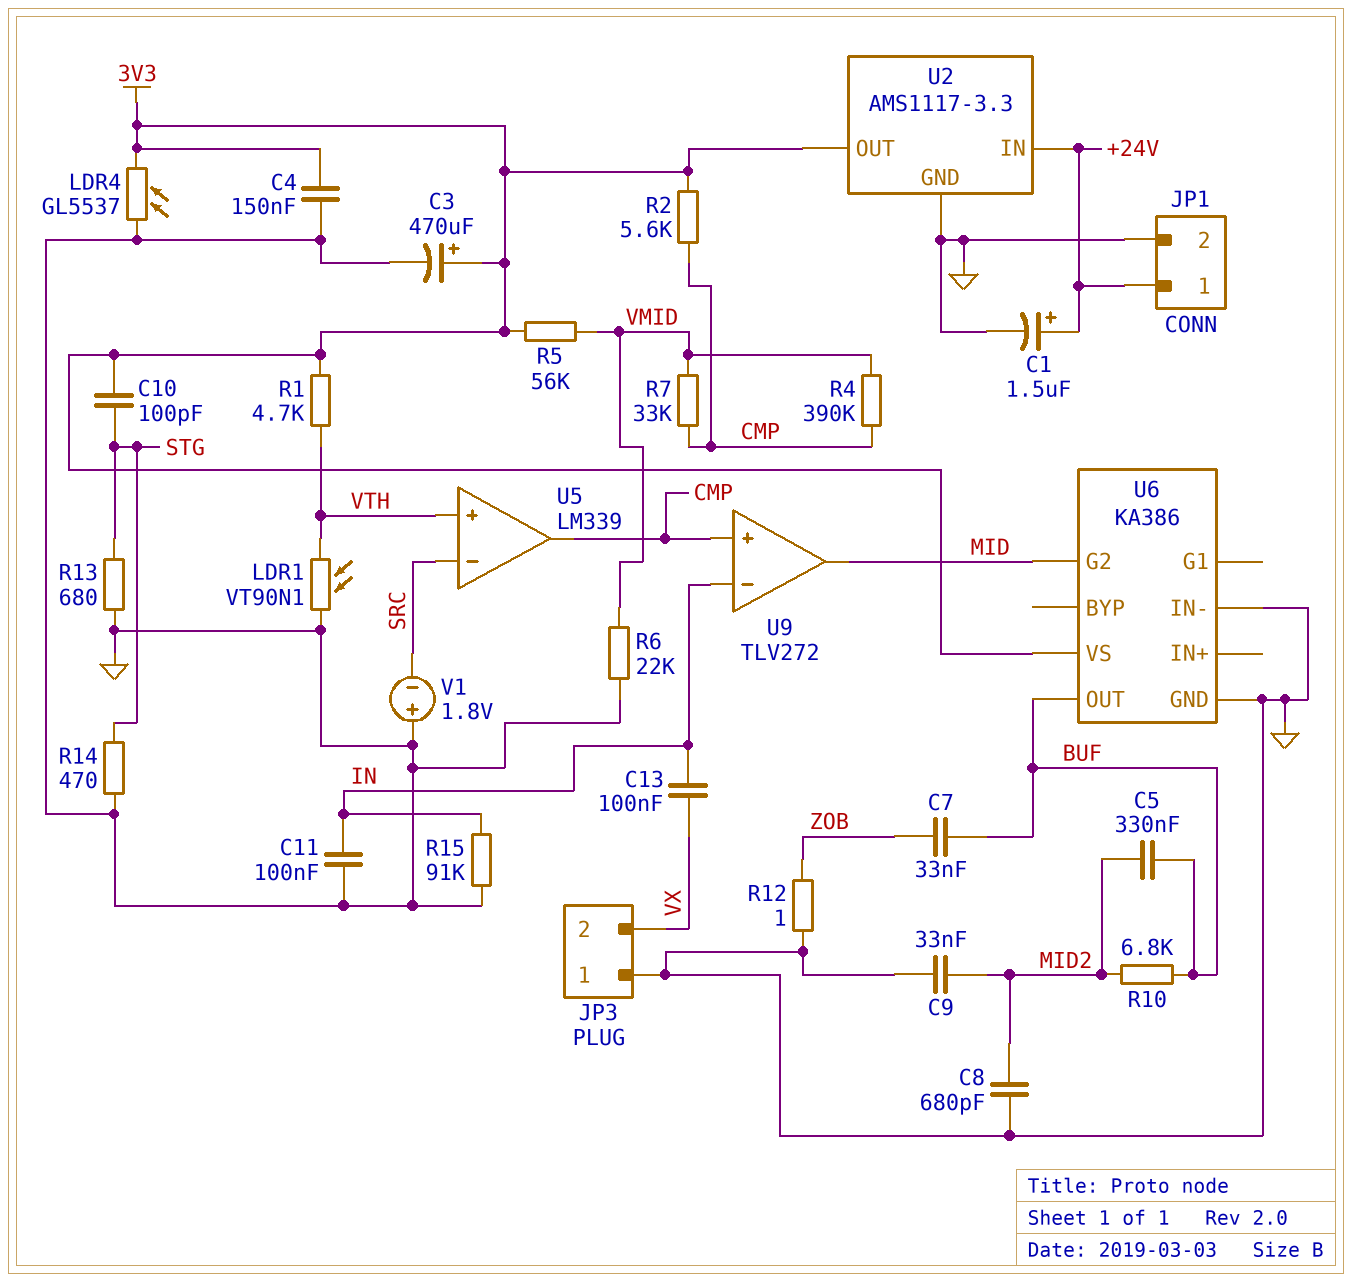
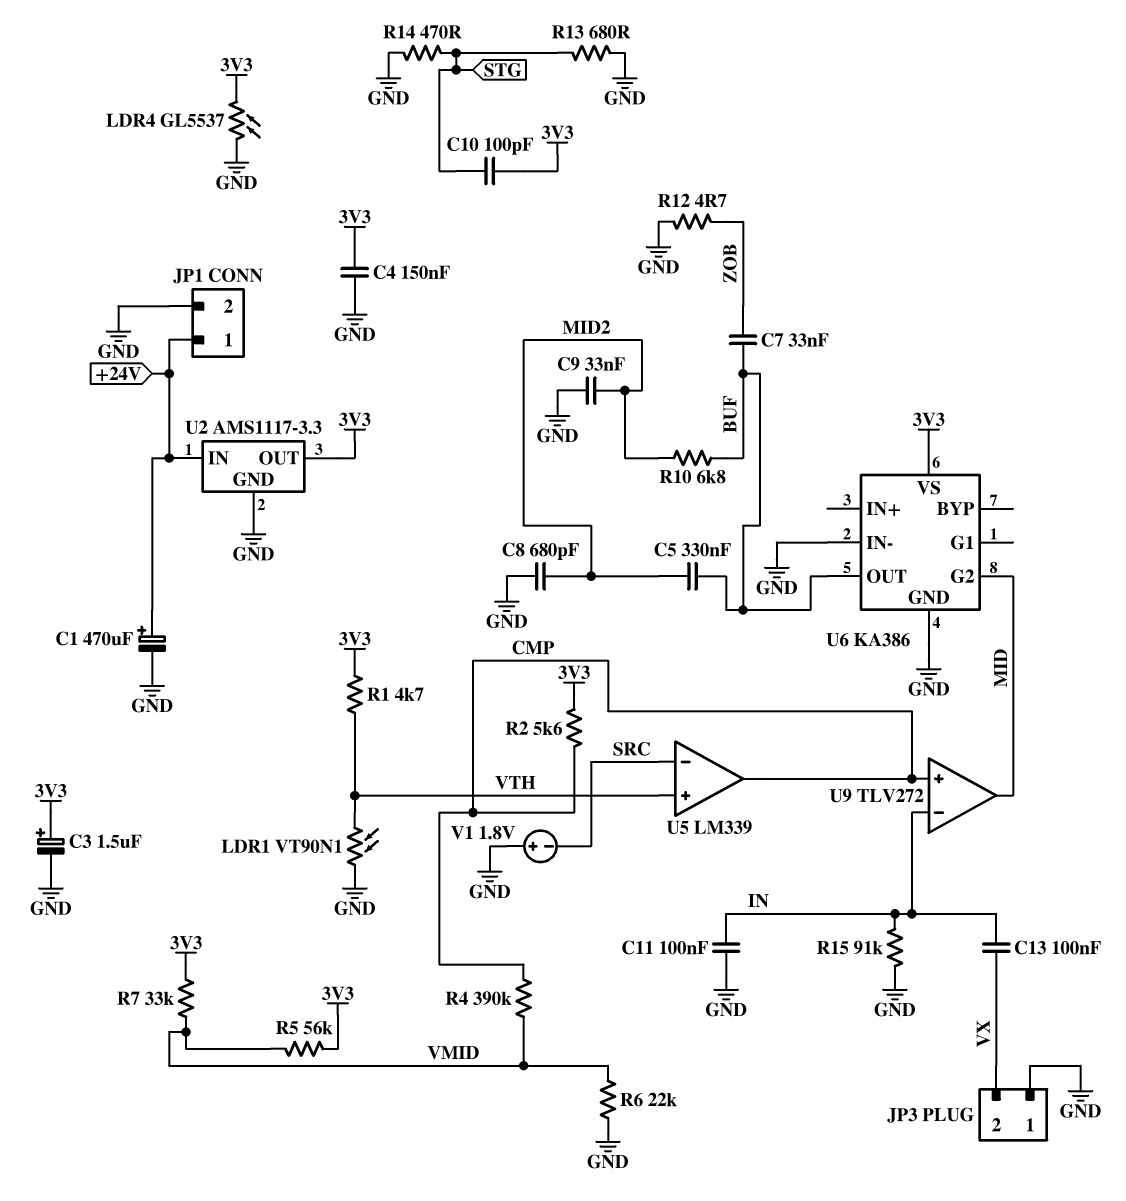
C1: 1.5uF (plus +24V, minus GND) -> 470uF (plus +24V, minus GND)
C3: 470uF (plus 3V3, minus GND) -> 1.5uF (plus 3V3, minus GND)
R7: 33k (CMP, VMID) -> 33k (3V3, VMID)
R12: 1 (GND, ZOB) -> 4.7 (GND, ZOB)

